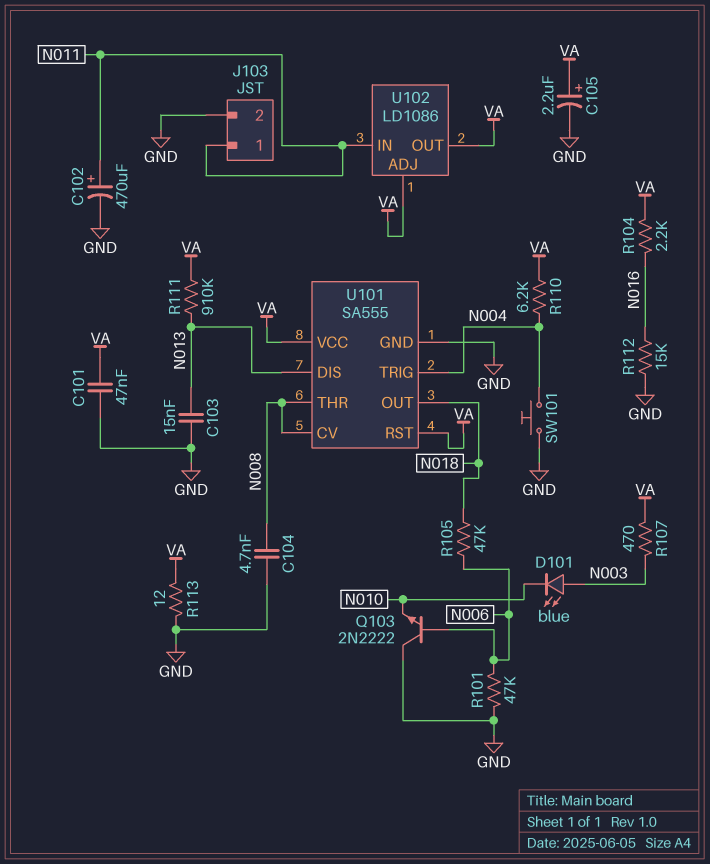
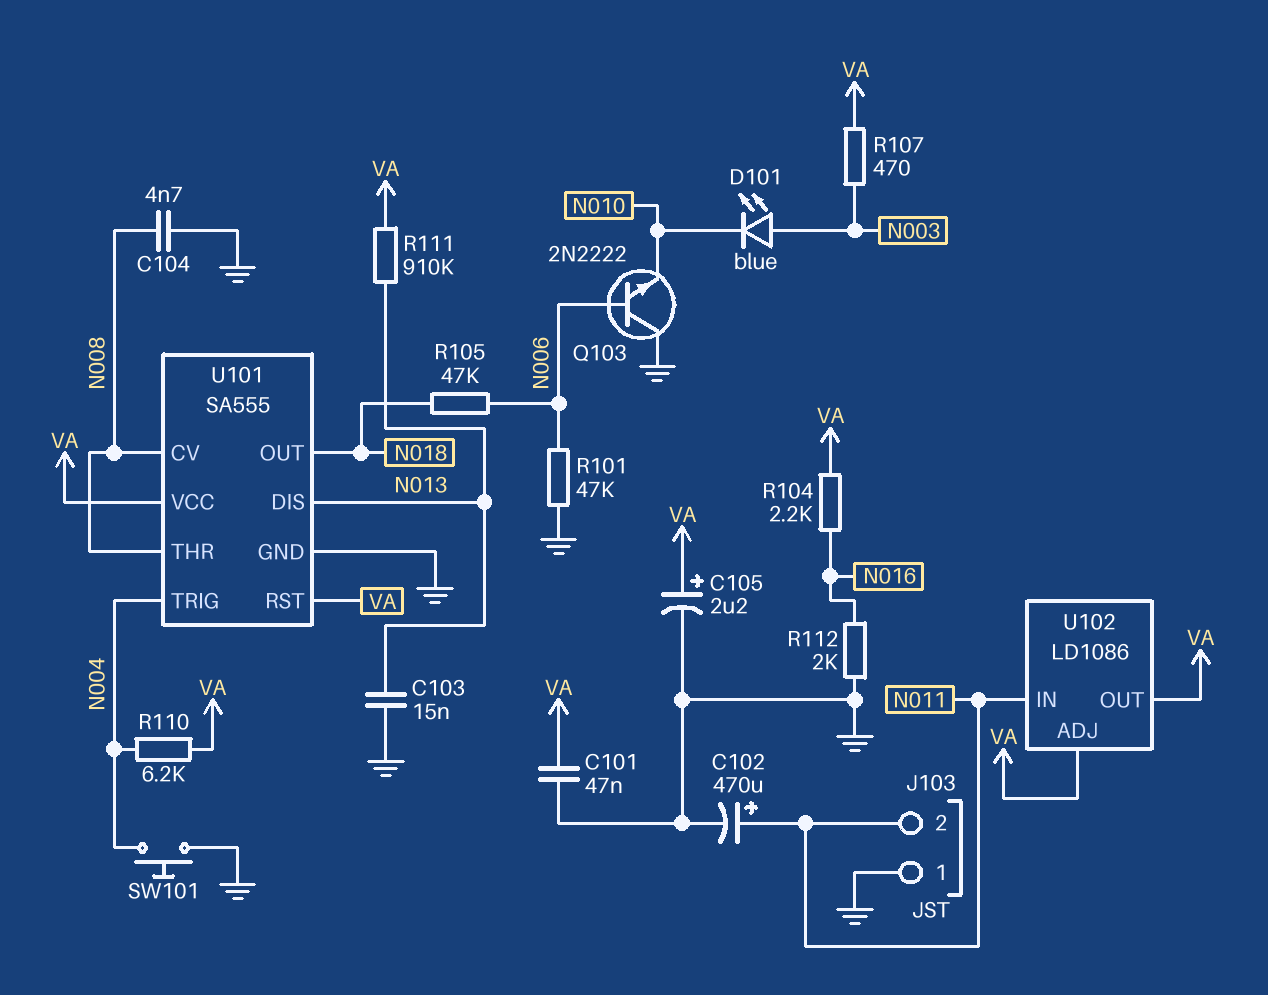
J103 pin 1: N011 -> GND
J103 pin 2: GND -> N011
R112: 15k (GND, N016) -> 2k (GND, N016)
R113: 12 (GND, VA) -> none

